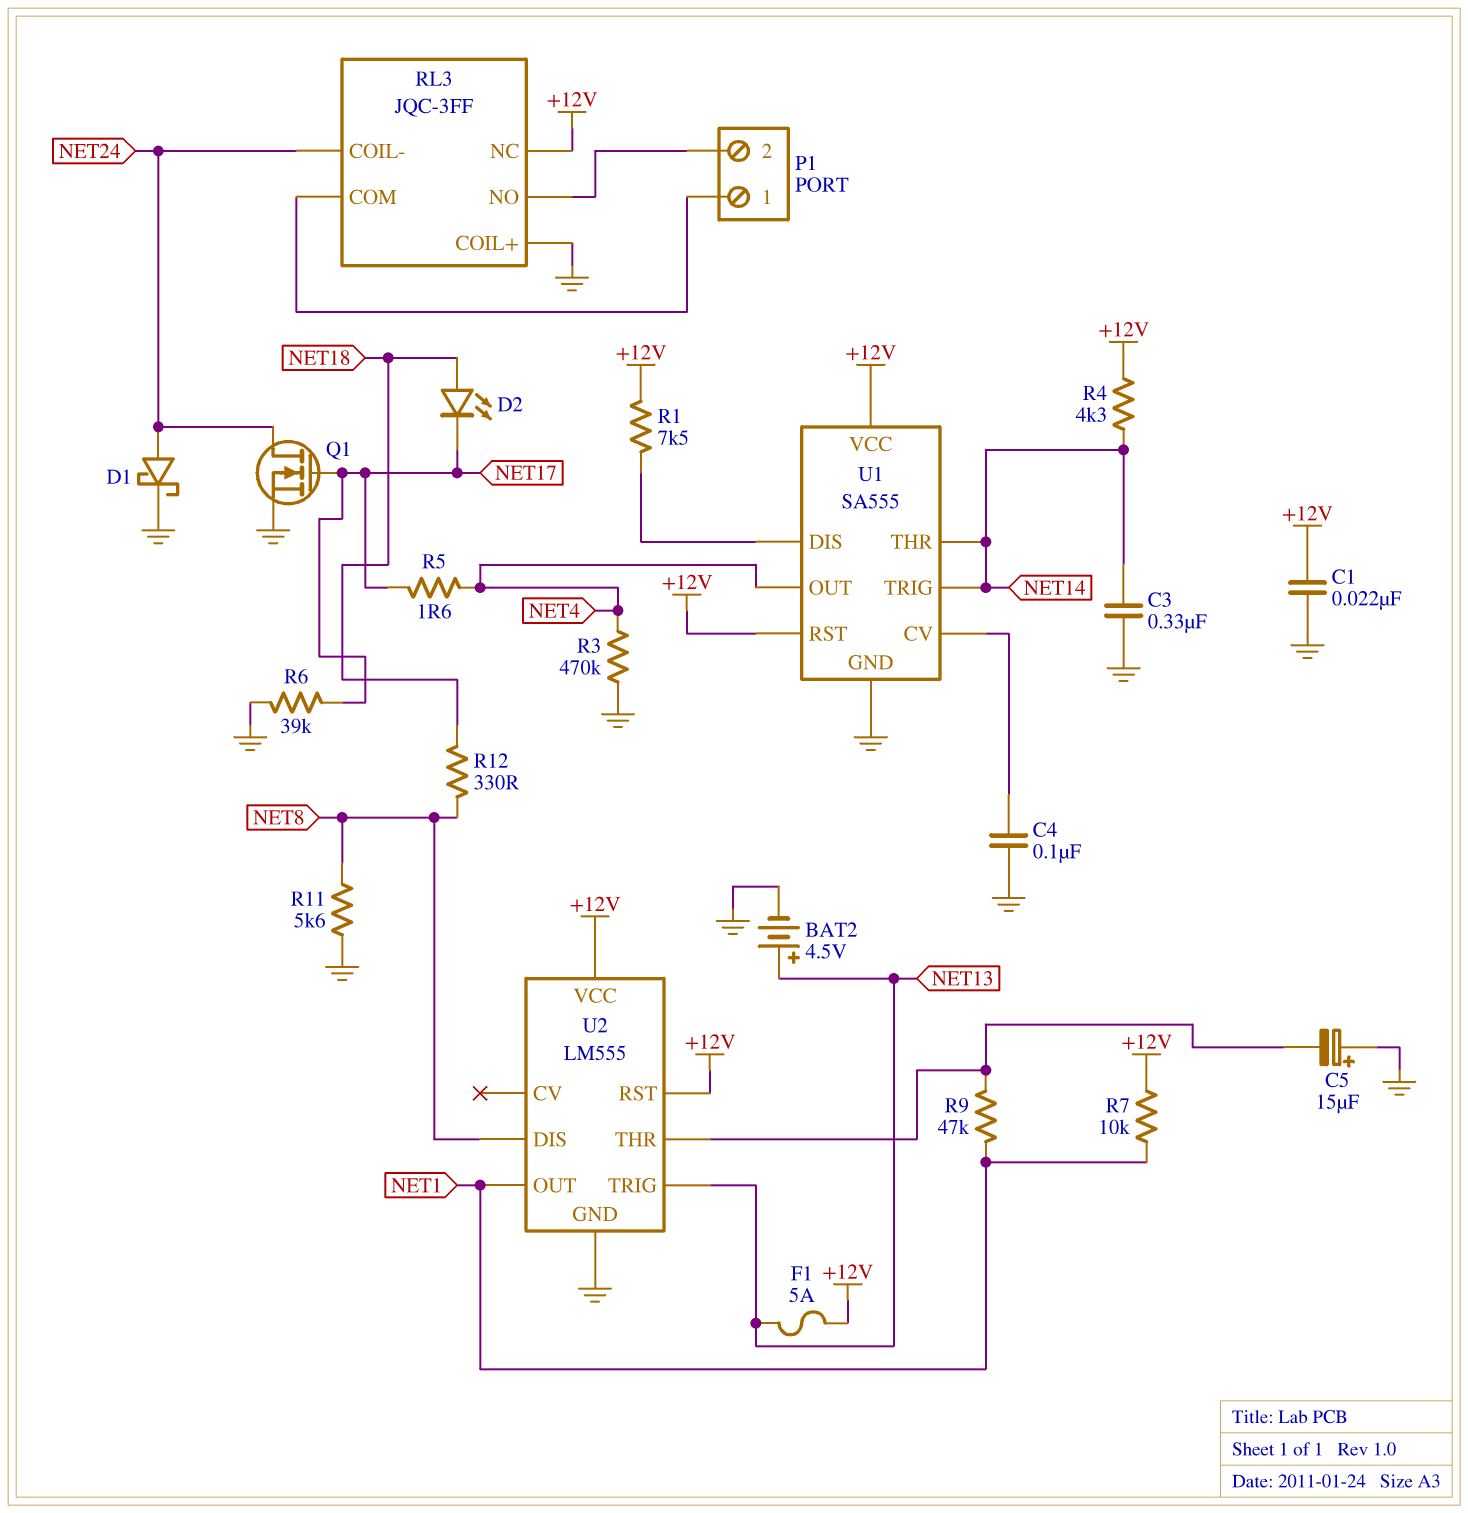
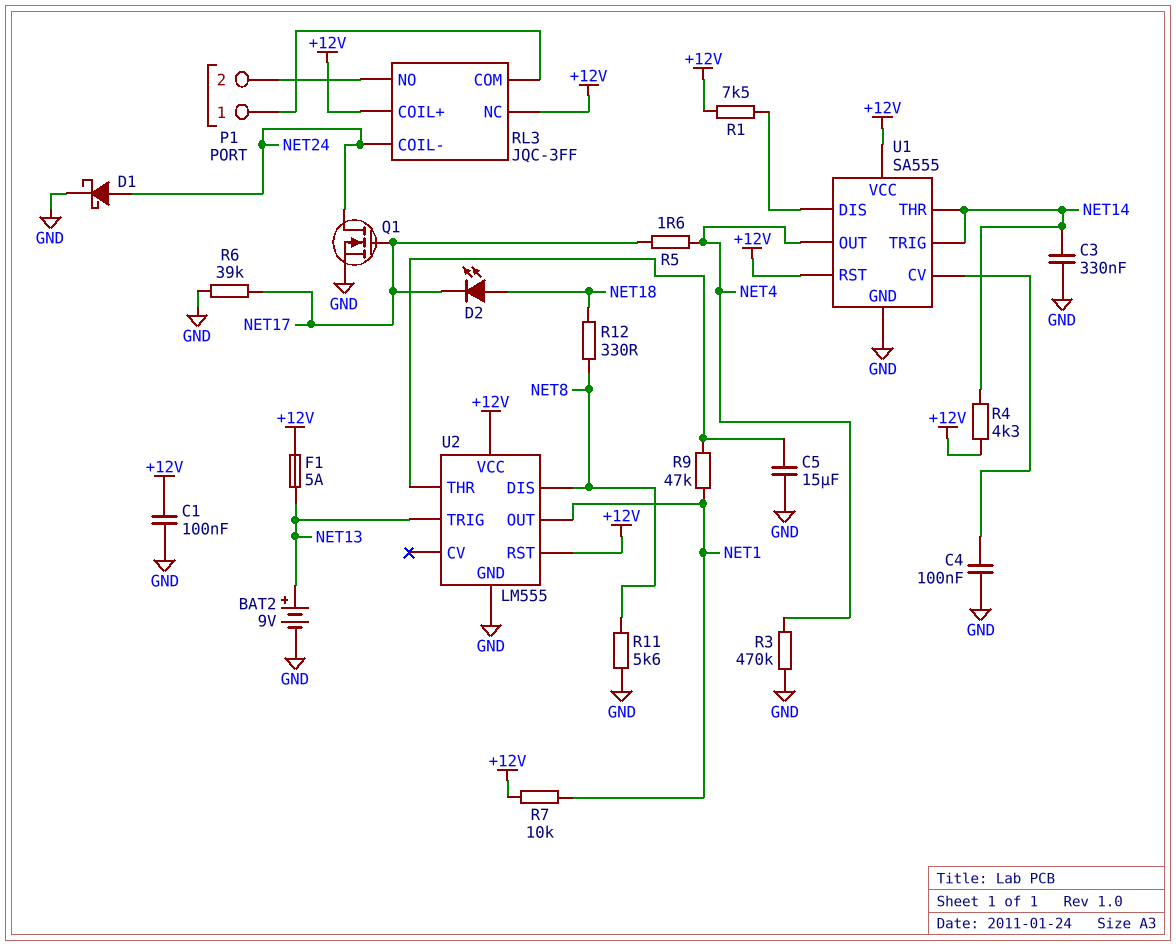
BAT2: 4.5V (plus NET13, minus GND) -> 9V (plus NET13, minus GND)
C1: 22nF (+12V, GND) -> 100nF (+12V, GND)
C5: 15uF (plus GND, minus U2/THR) -> 15uF (GND, U2/THR)
RL3 pin COIL+: GND -> +12V

